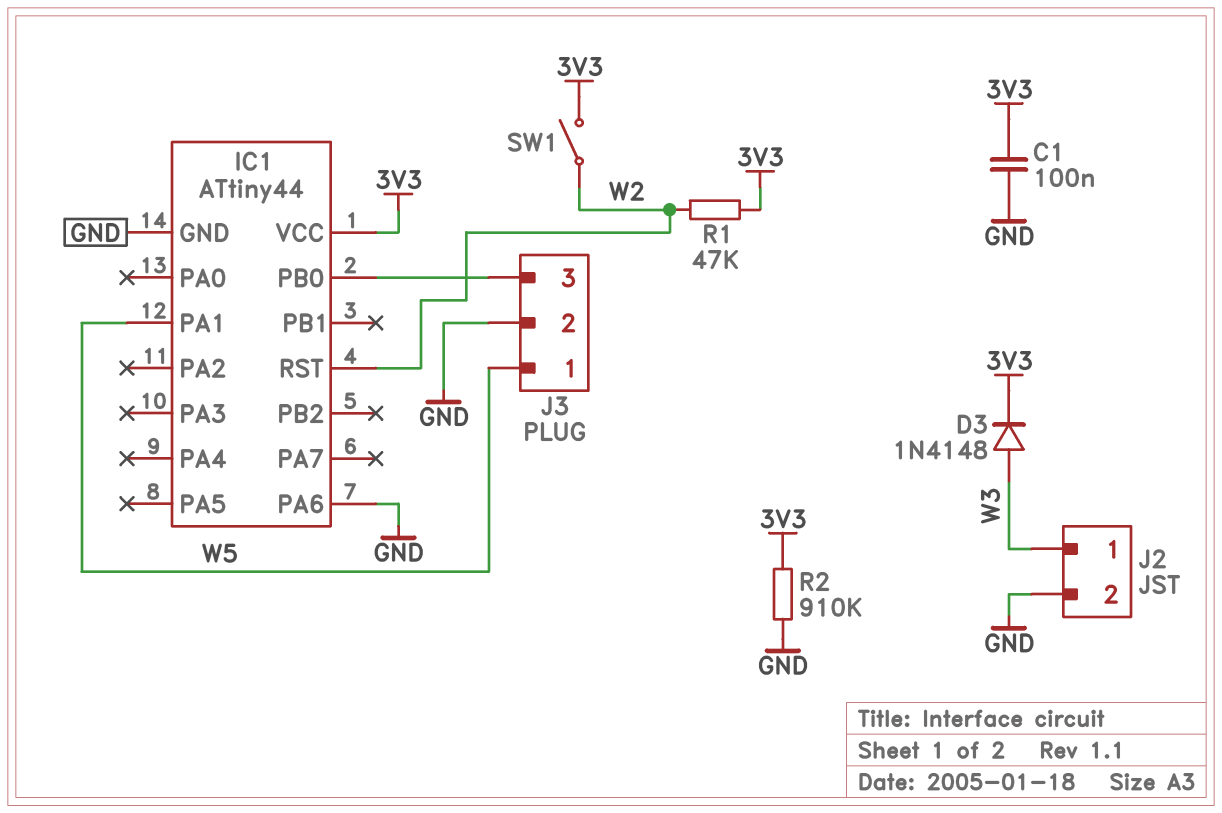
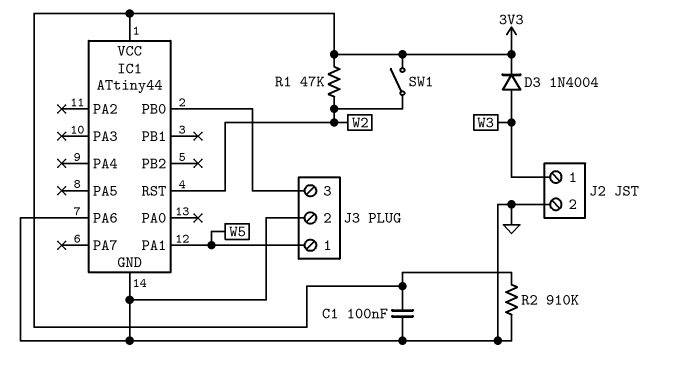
D3: diode 1N4148 (A W3, K 3V3) -> diode 1N4004 (A W3, K 3V3)

